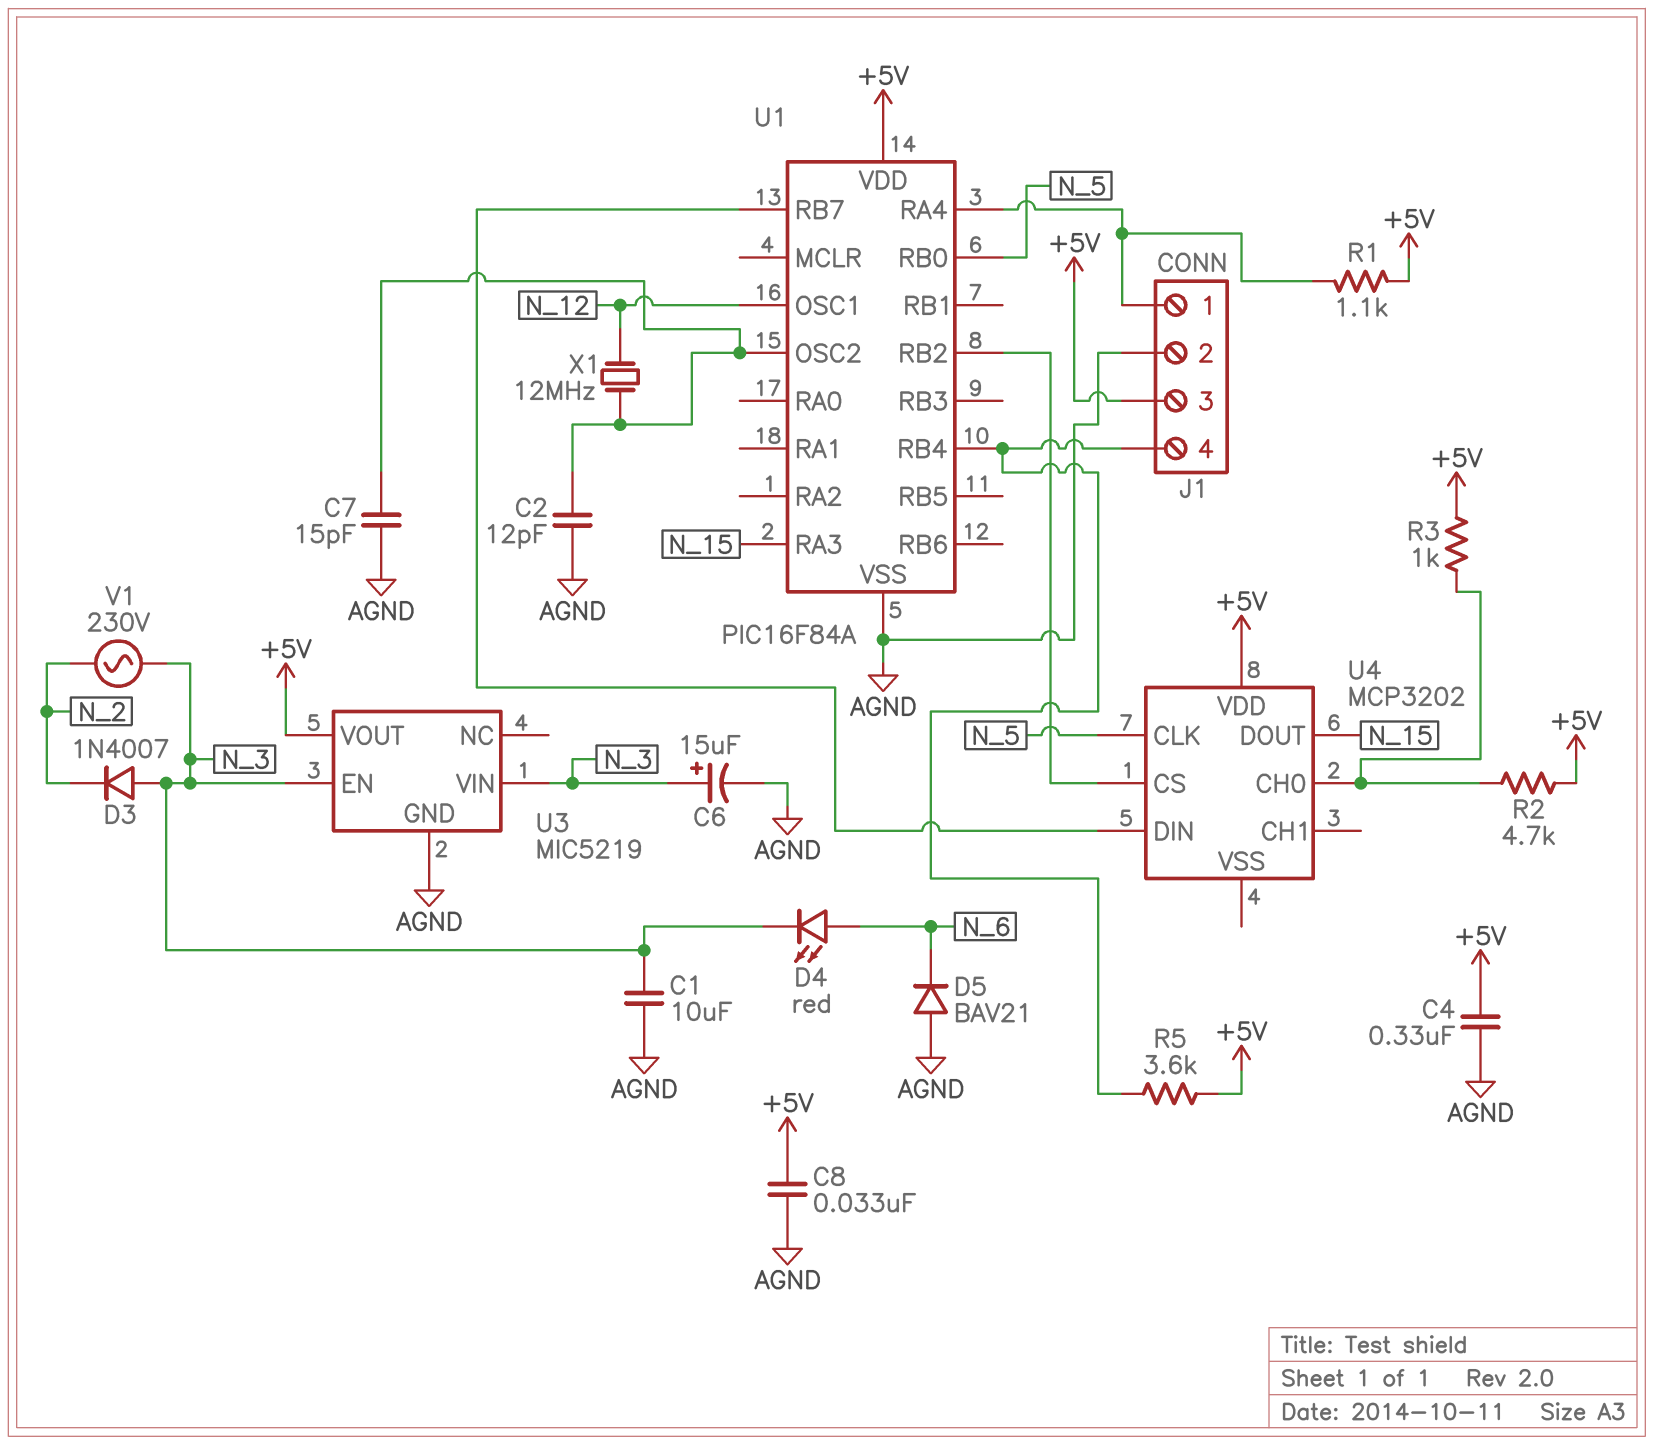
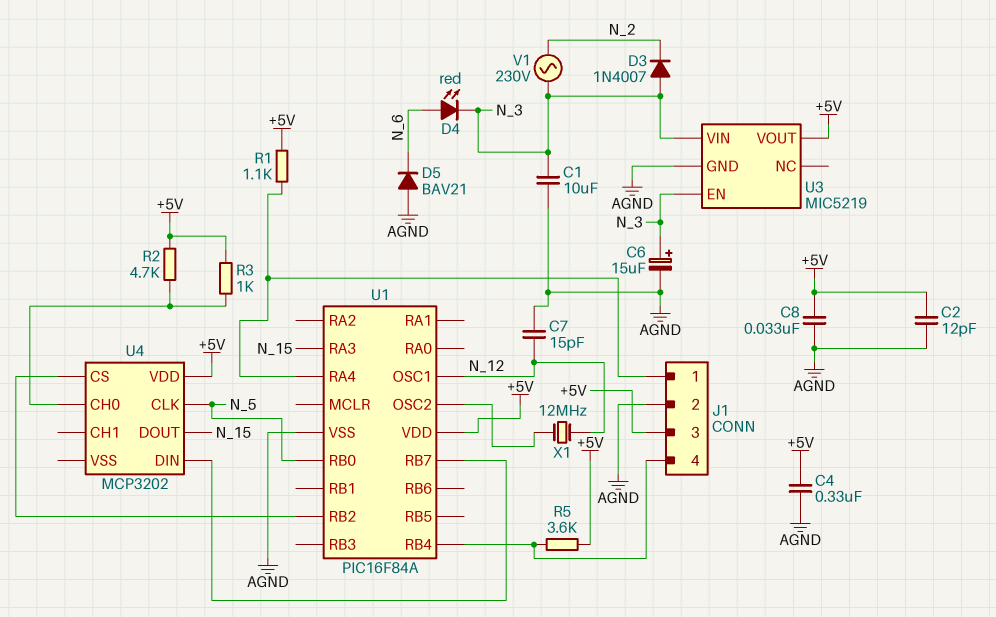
C2: 12pF (AGND, U1/OSC2) -> 12pF (+5V, AGND)
C7: 15pF (AGND, U1/OSC2) -> 15pF (AGND, N_12)

